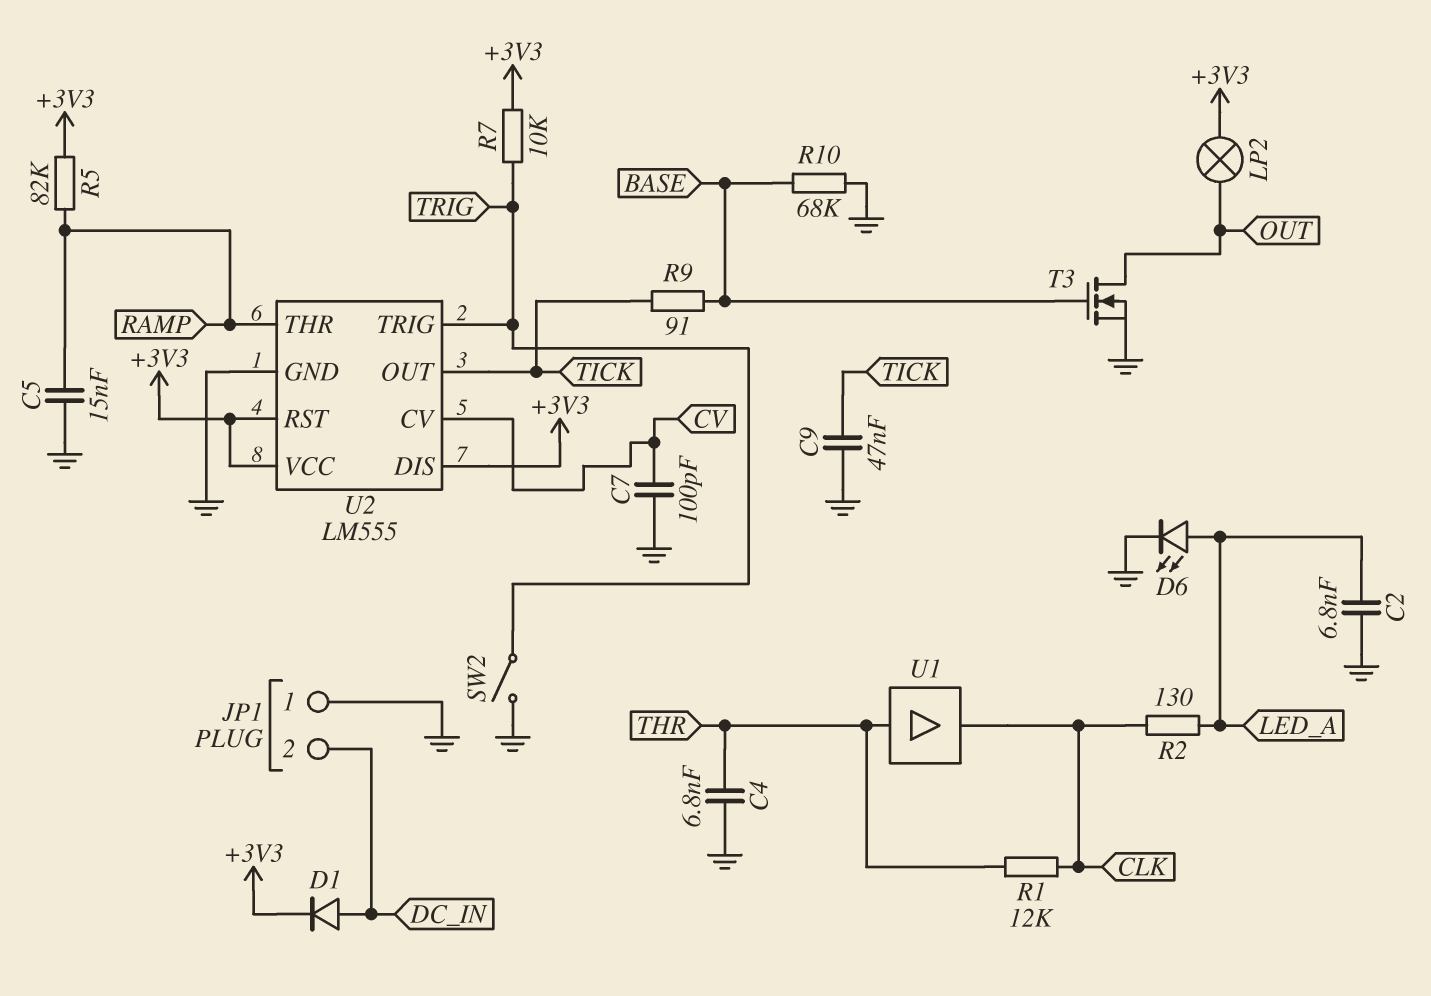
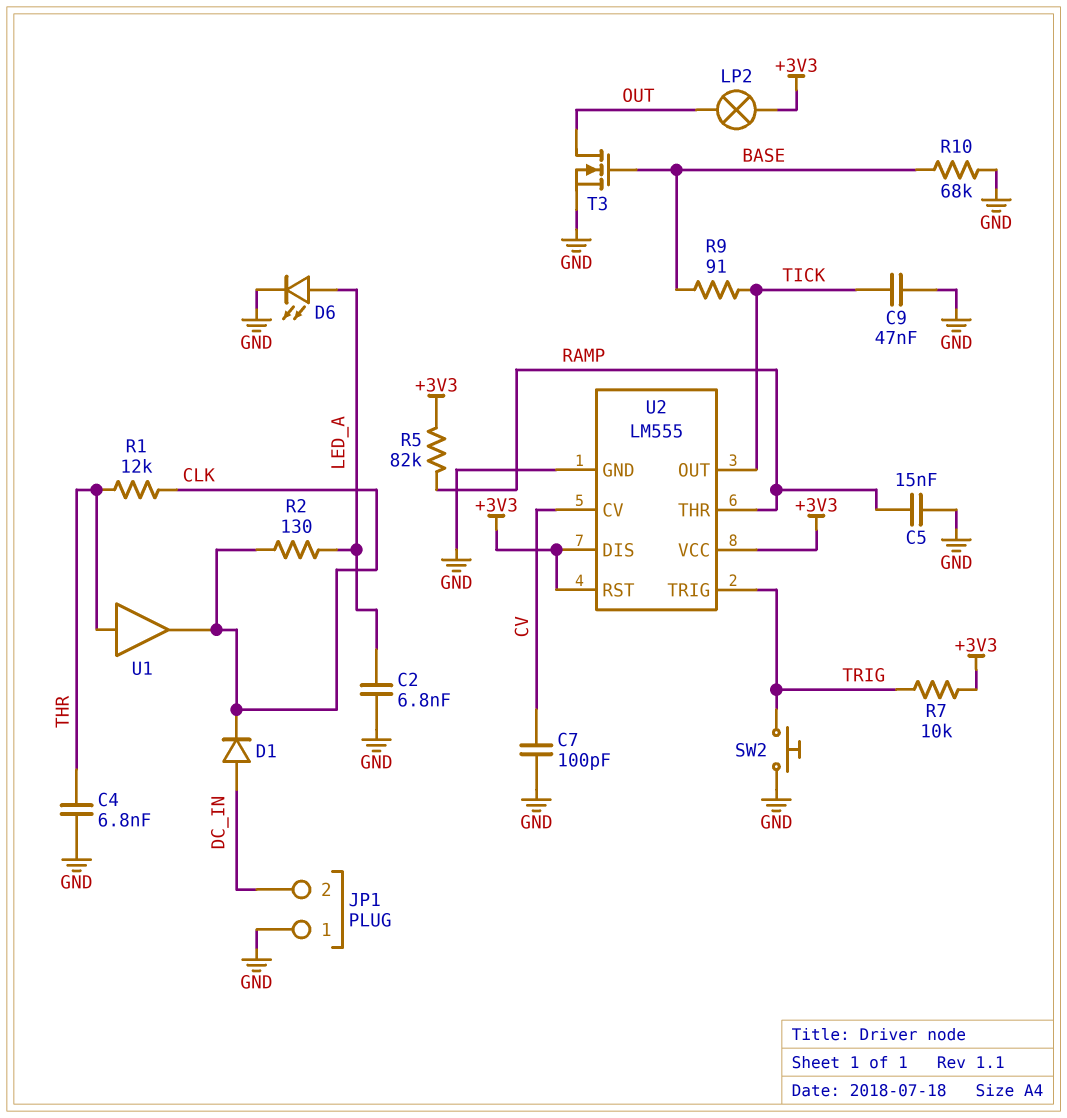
D1: diode (A DC_IN, K +3V3) -> diode (A DC_IN, K CLK)
SW2: switch (GND, TRIG) -> button (GND, TRIG)

